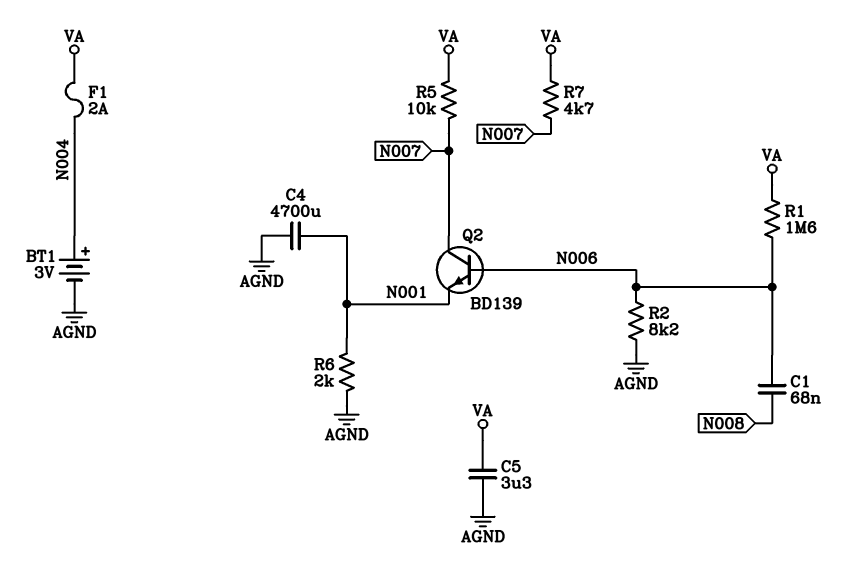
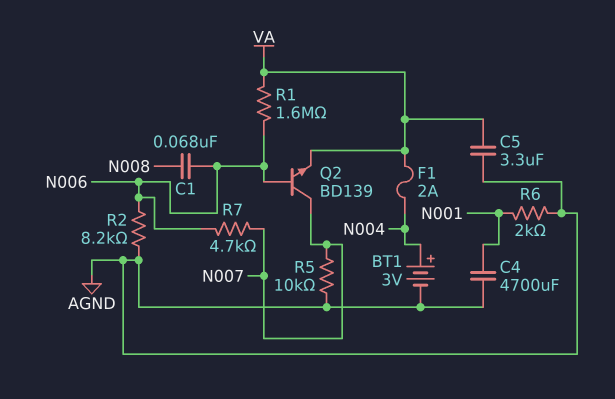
Q2: NPN BD139 (B N006, C N007, E N001) -> NPN BD139 (B N006, C N007, E VA)
R5: 10k (N007, VA) -> 10k (AGND, N007)
R7: 4.7k (N007, VA) -> 4.7k (N006, N007)

